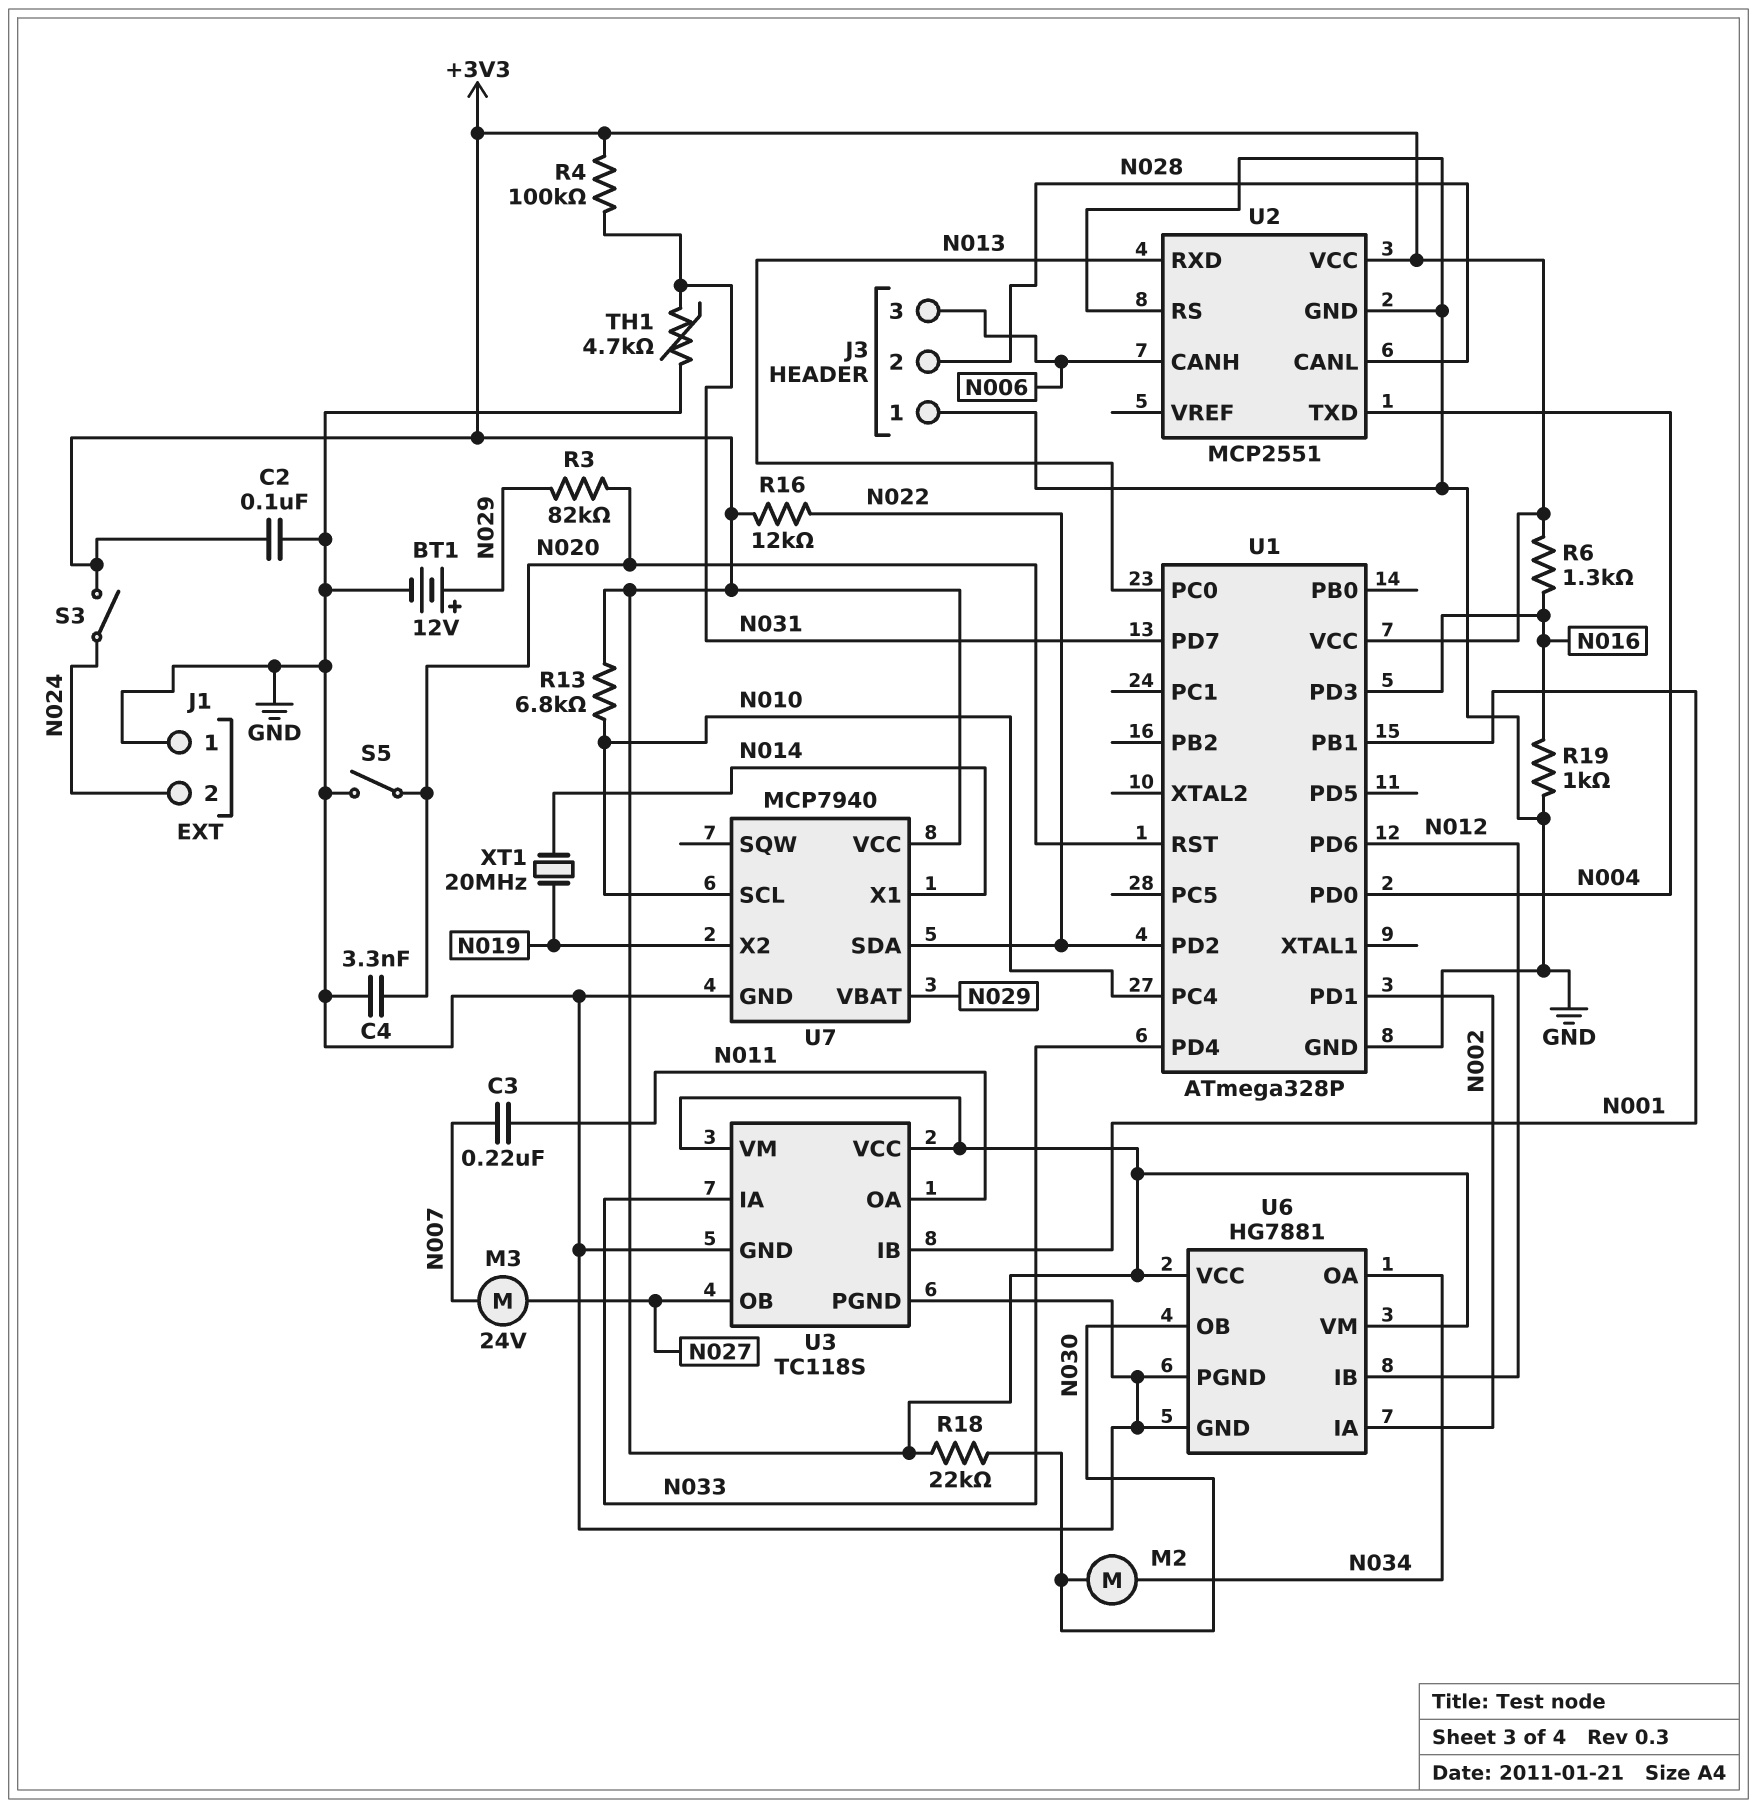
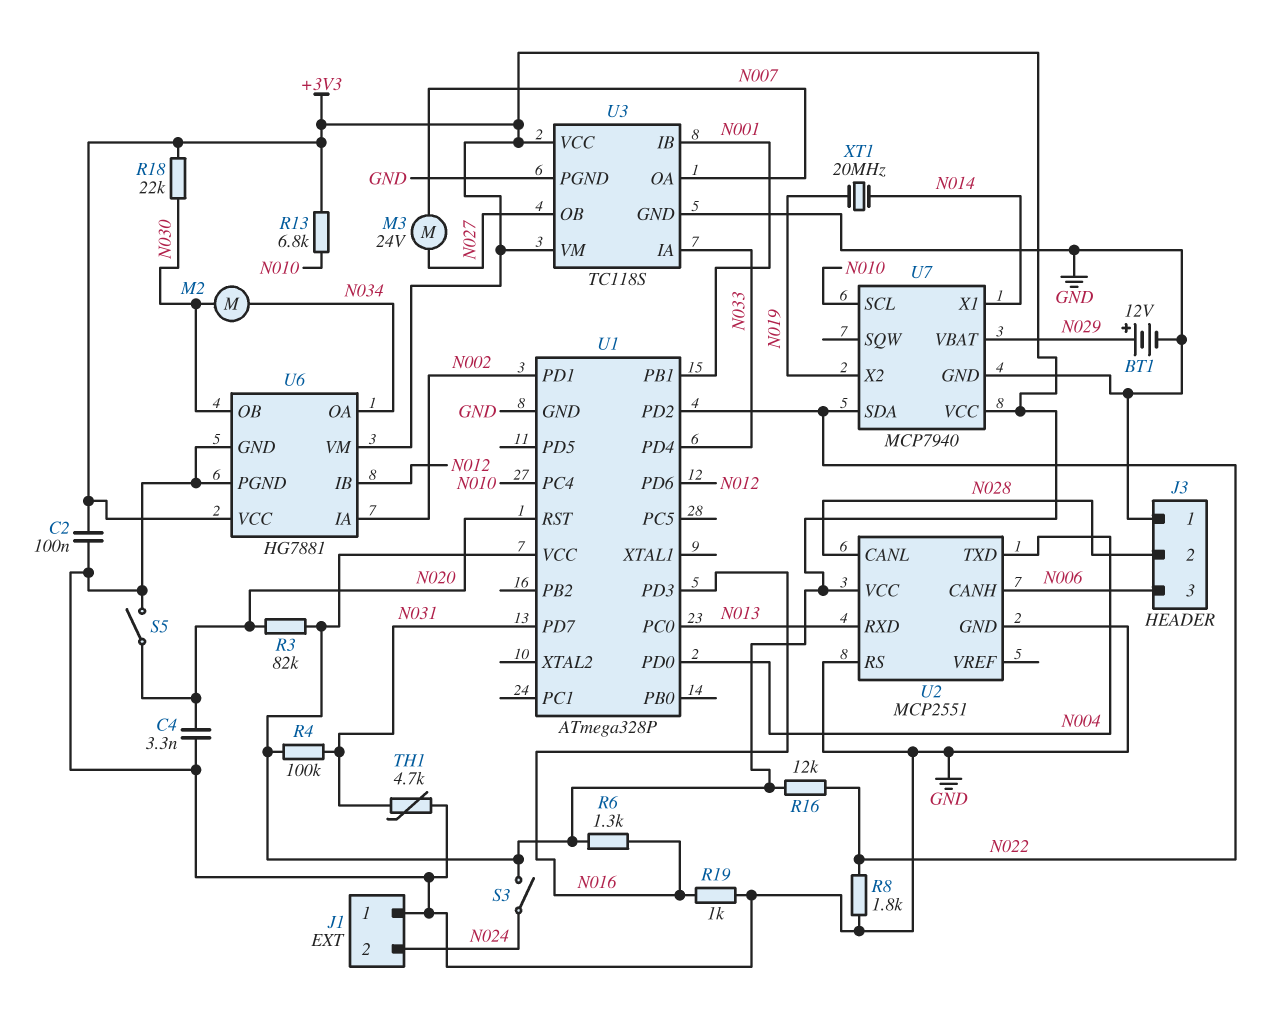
C3: 220nF (N007, N011) -> none
R3: 82k (N020, N029) -> 82k (+3V3, N020)
R8: none -> 1.8k (GND, N022)
U3 pin OA: N011 -> N007

